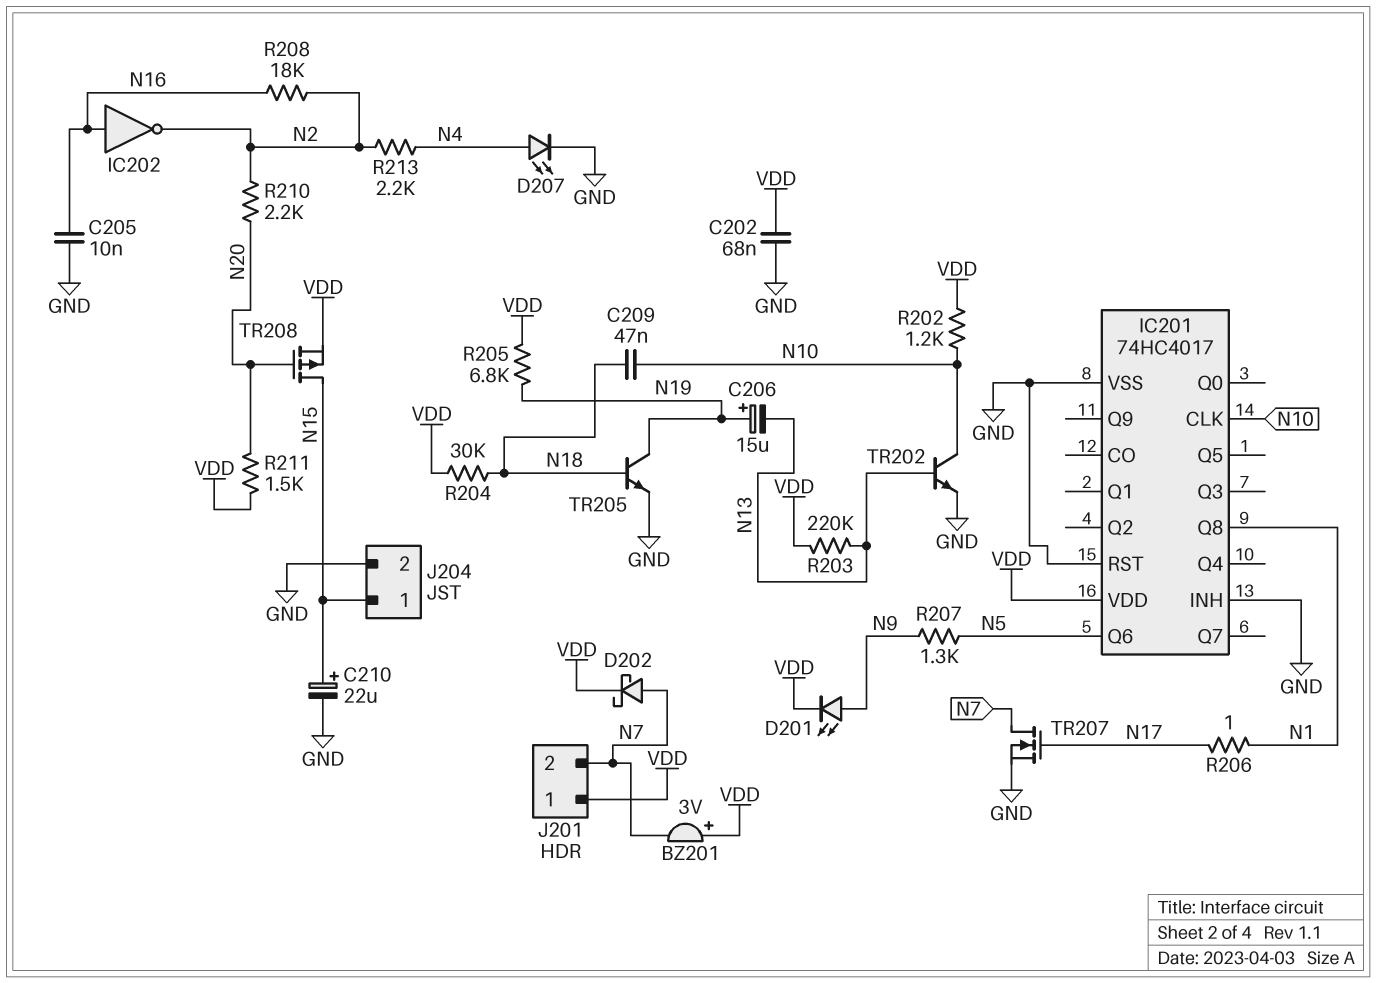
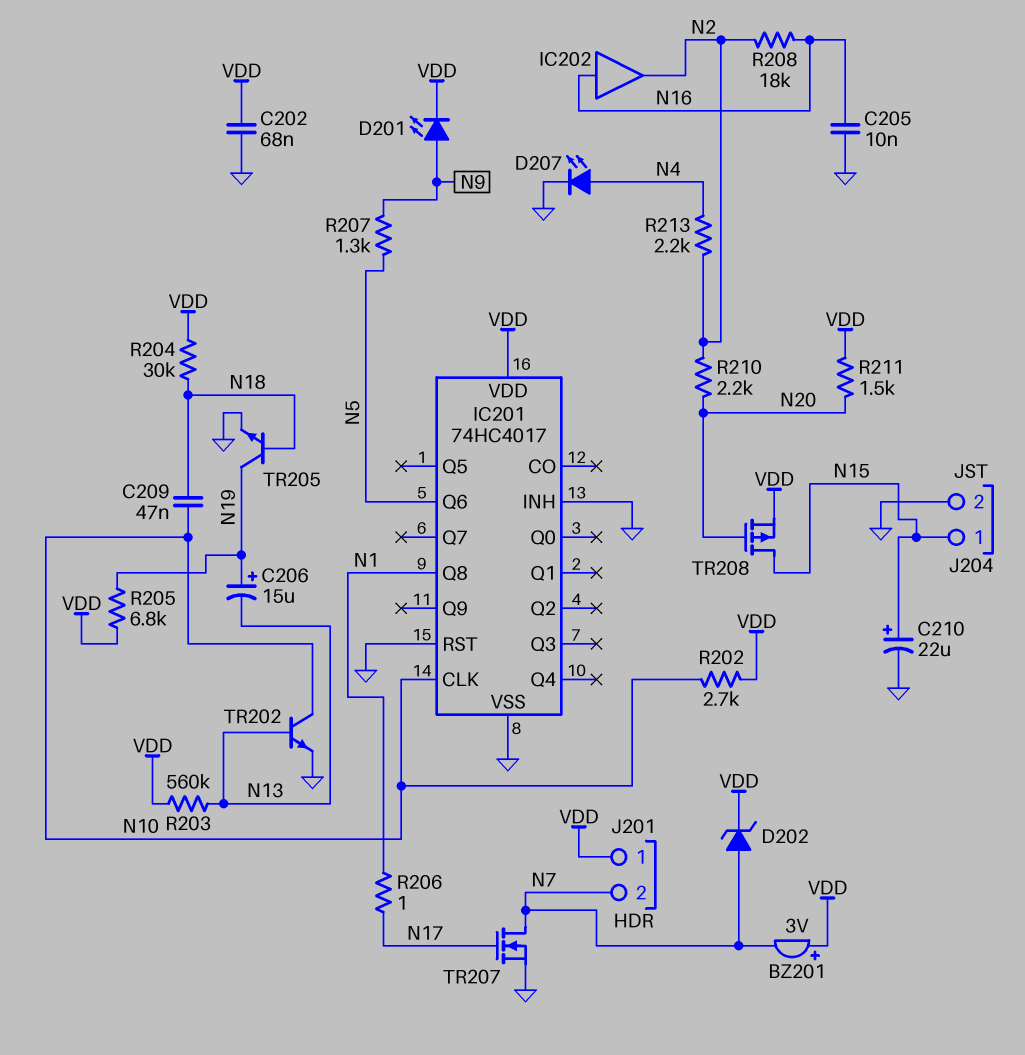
D202: schottky (A N7, K VDD) -> zener (A N7, K VDD)
IC202: NOT (in N16, out N2) -> buffer (in N16, out N2)
R202: 1.2k (N10, VDD) -> 2.7k (N10, VDD)
R203: 220k (N13, VDD) -> 560k (N13, VDD)

